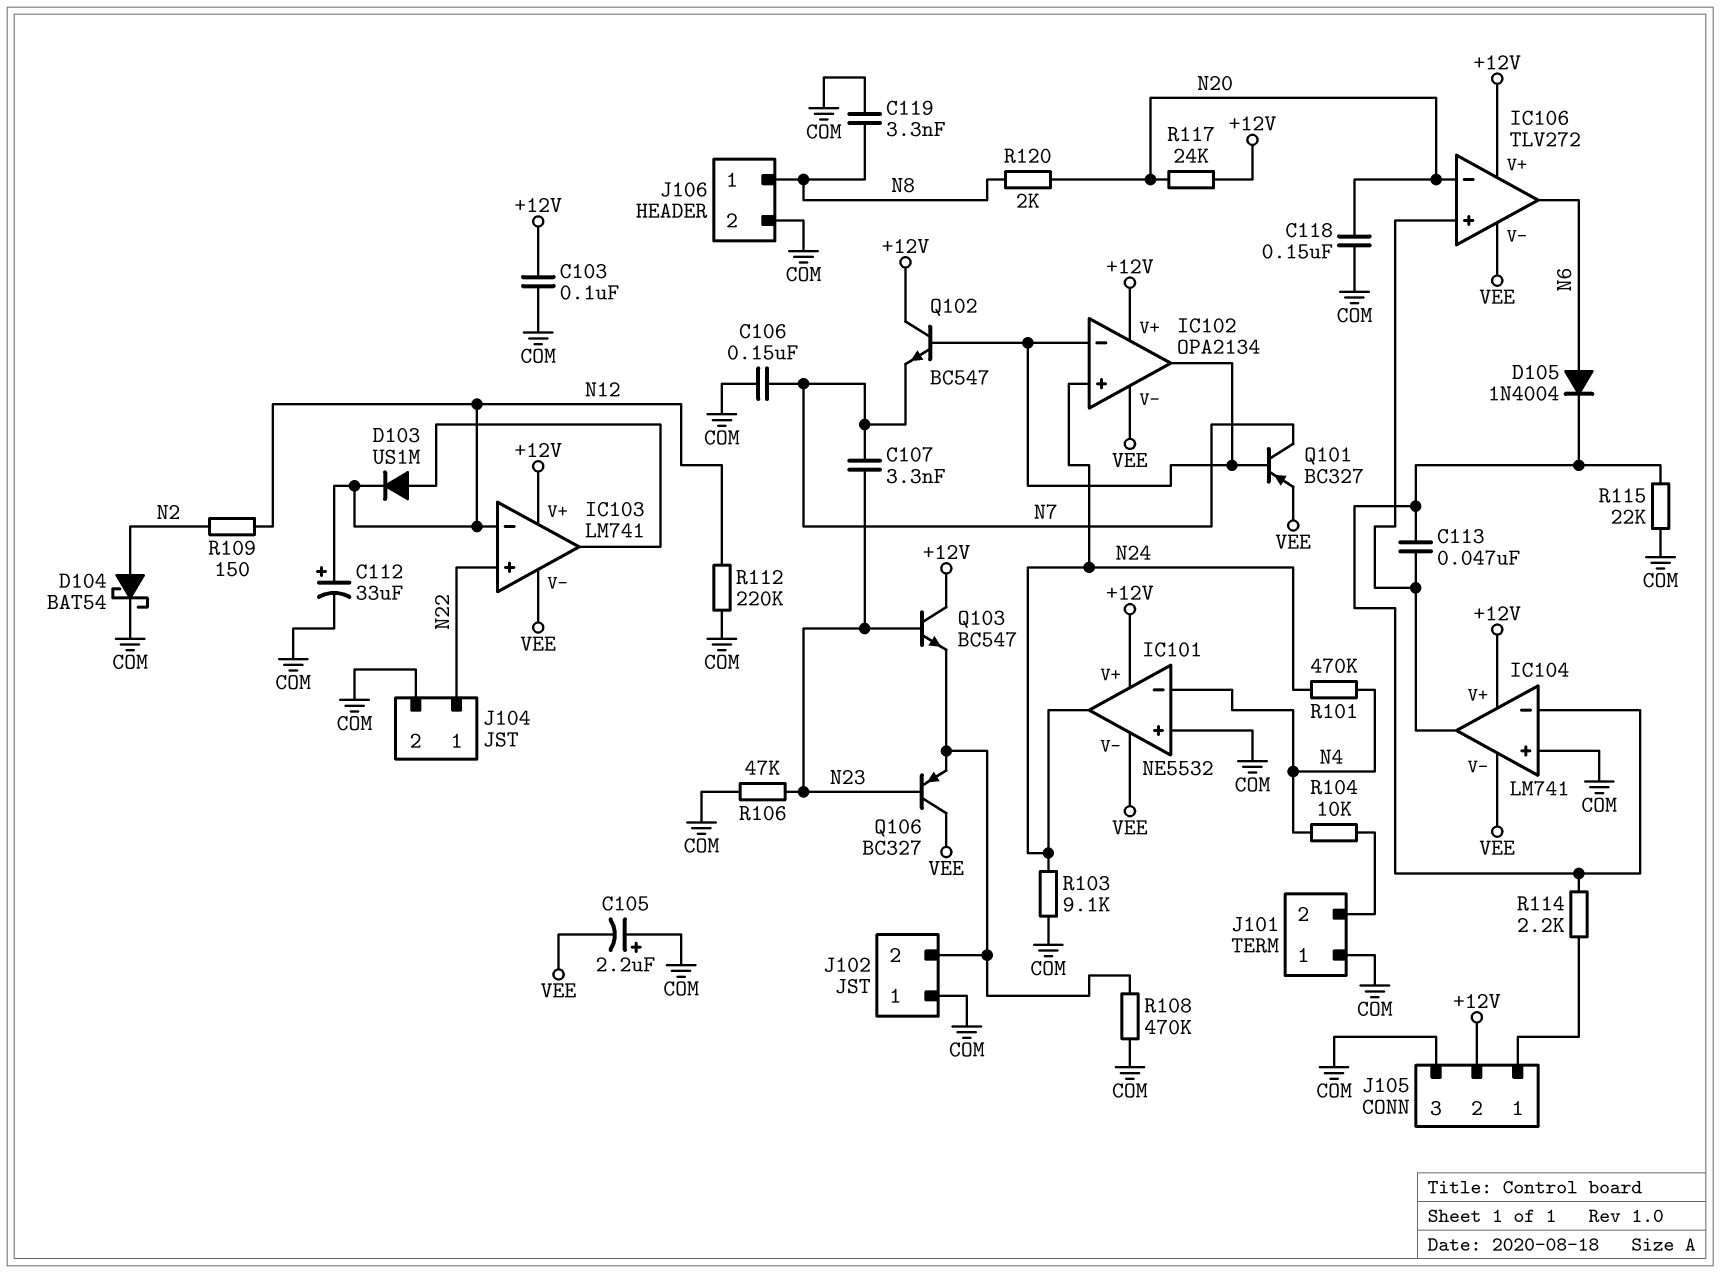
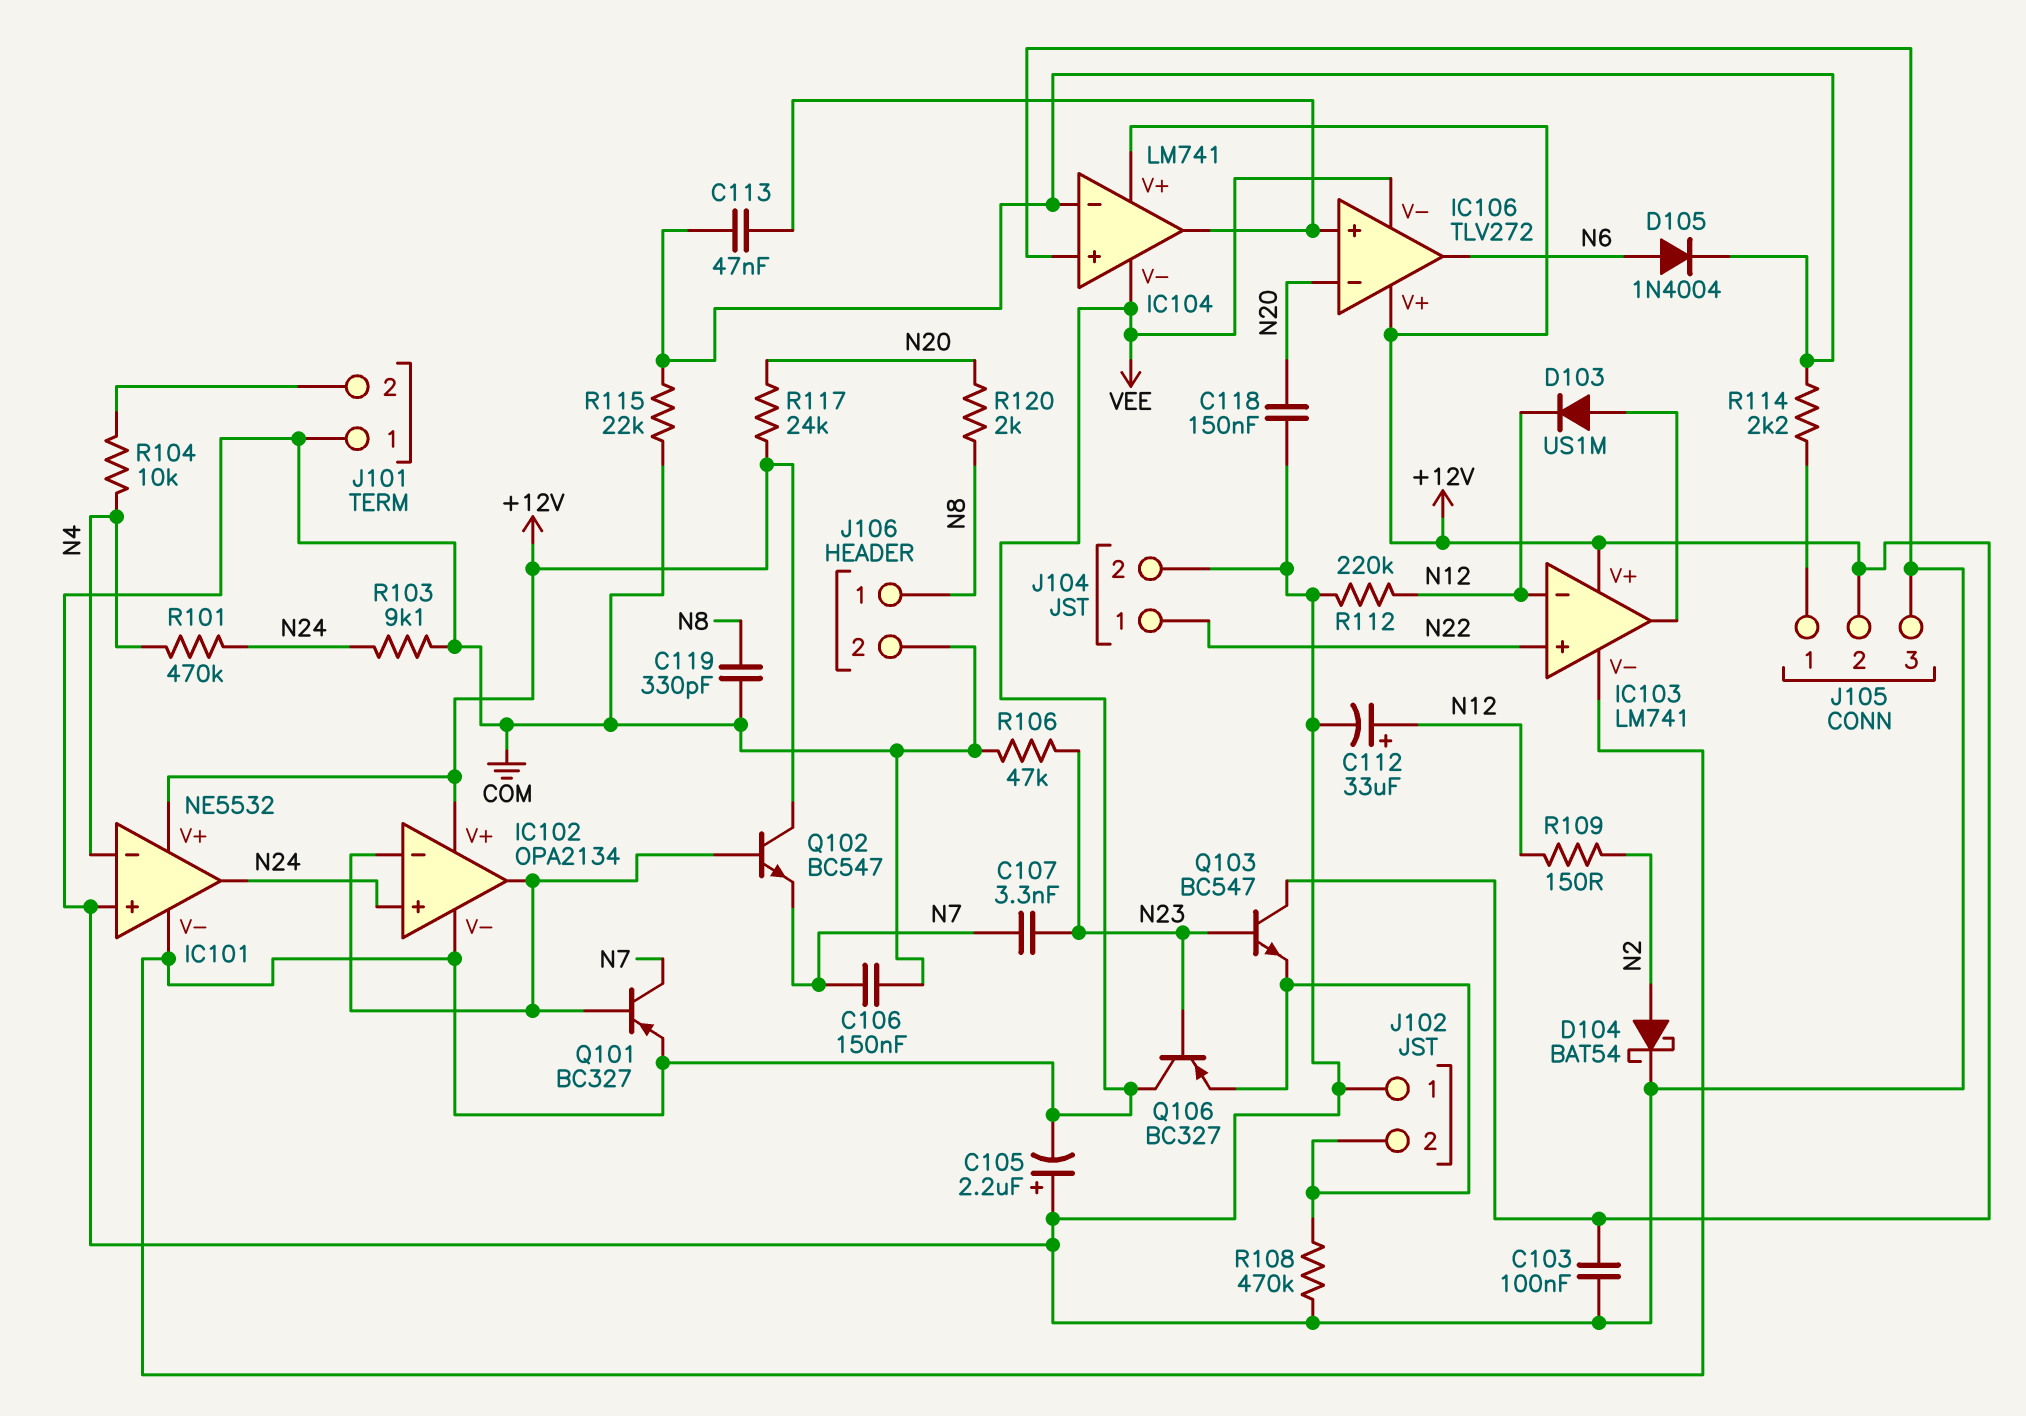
C119: 3.3nF (COM, N8) -> 330pF (COM, N8)

